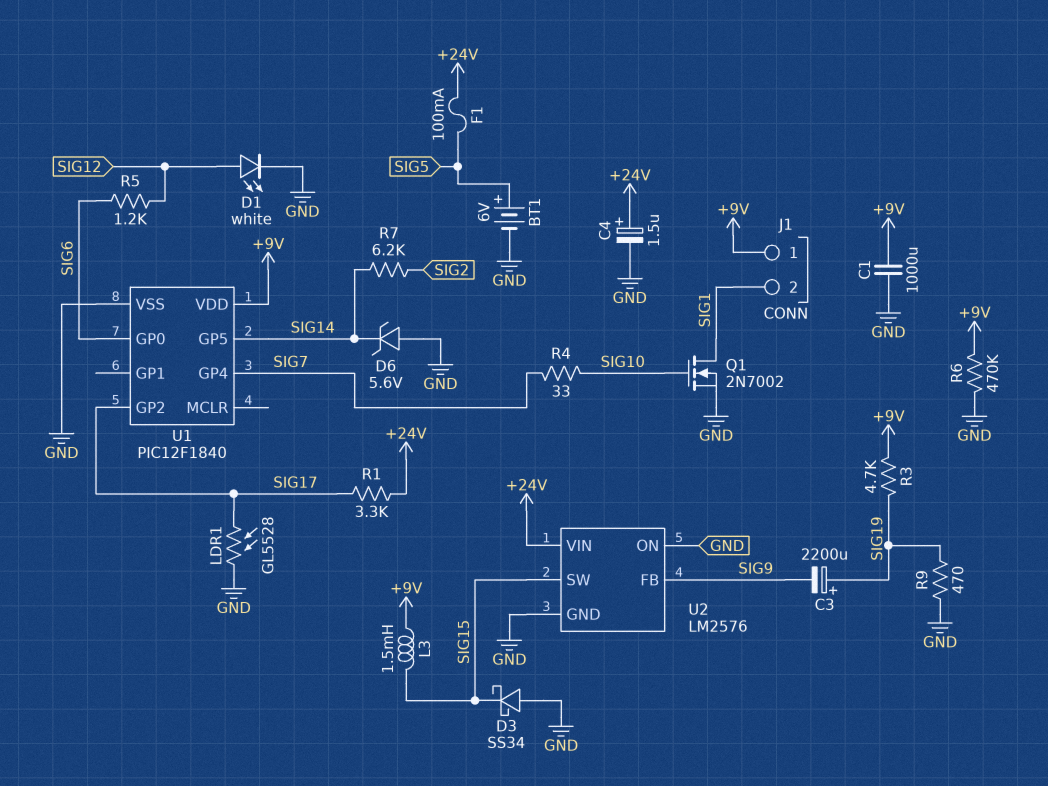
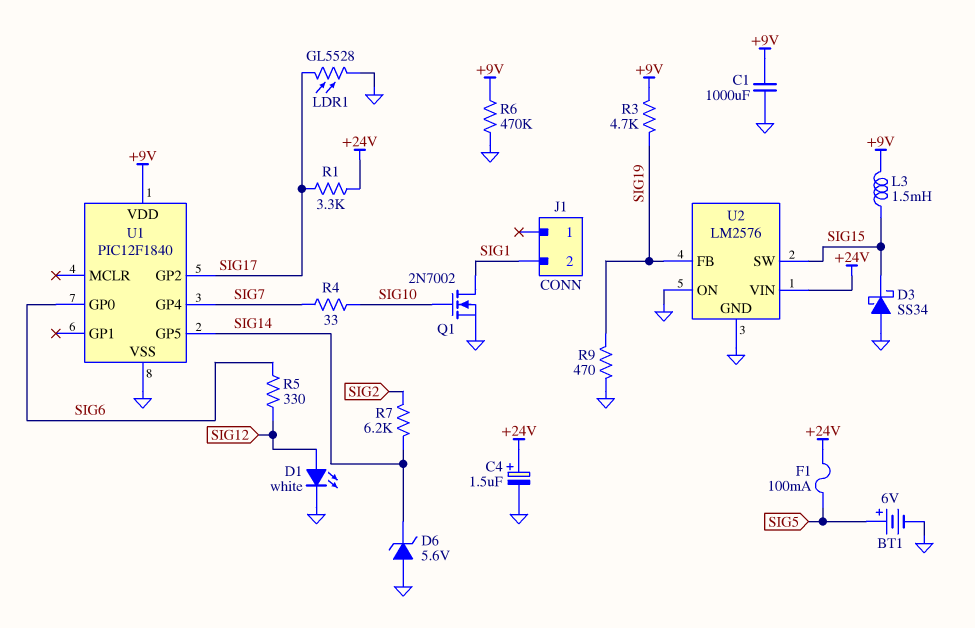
C3: 2200uF (plus SIG19, minus SIG9) -> none
J1 pin 1: +9V -> none
R5: 1.2k (SIG6, SIG12) -> 330 (SIG6, SIG12)
U2 pin FB: SIG9 -> SIG19

